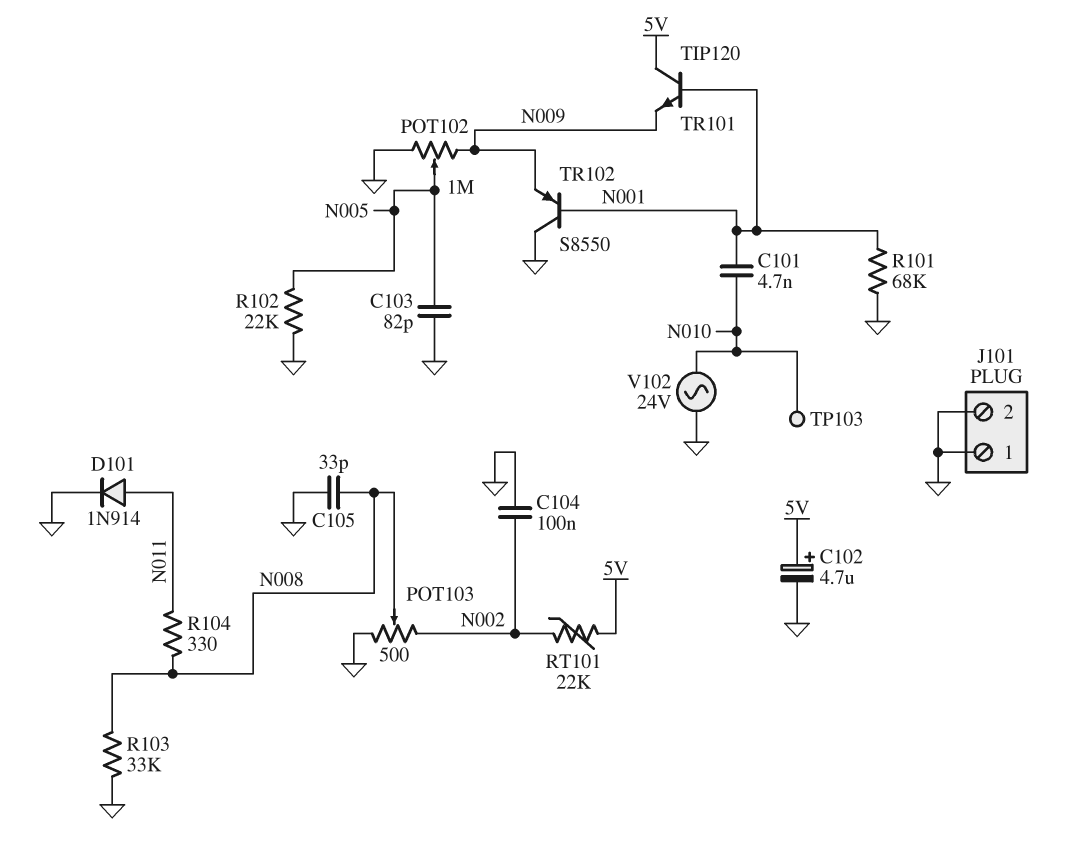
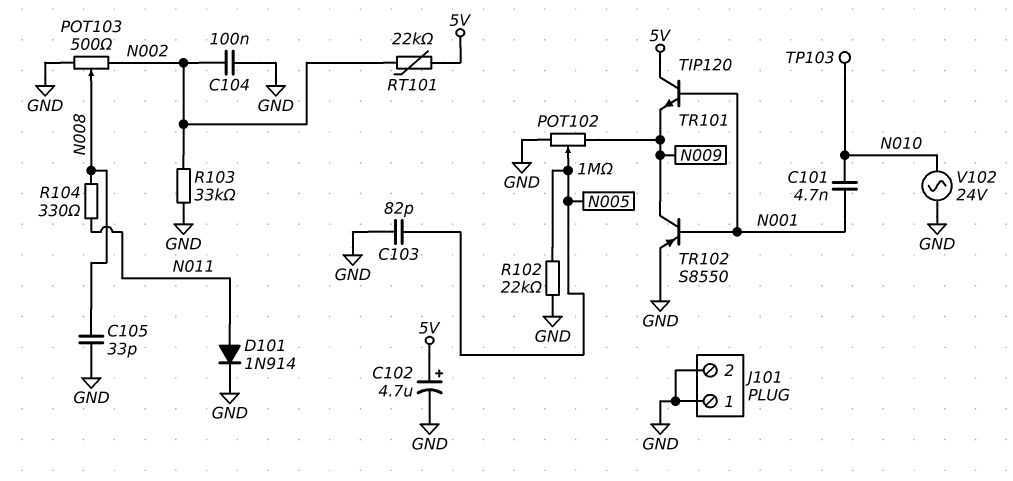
R101: 68k (GND, N001) -> none
R103: 33k (GND, N008) -> 33k (GND, N002)
TR102: PNP S8550 (B N001, C GND, E N009) -> PNP S8550 (B N001, C N009, E GND)

